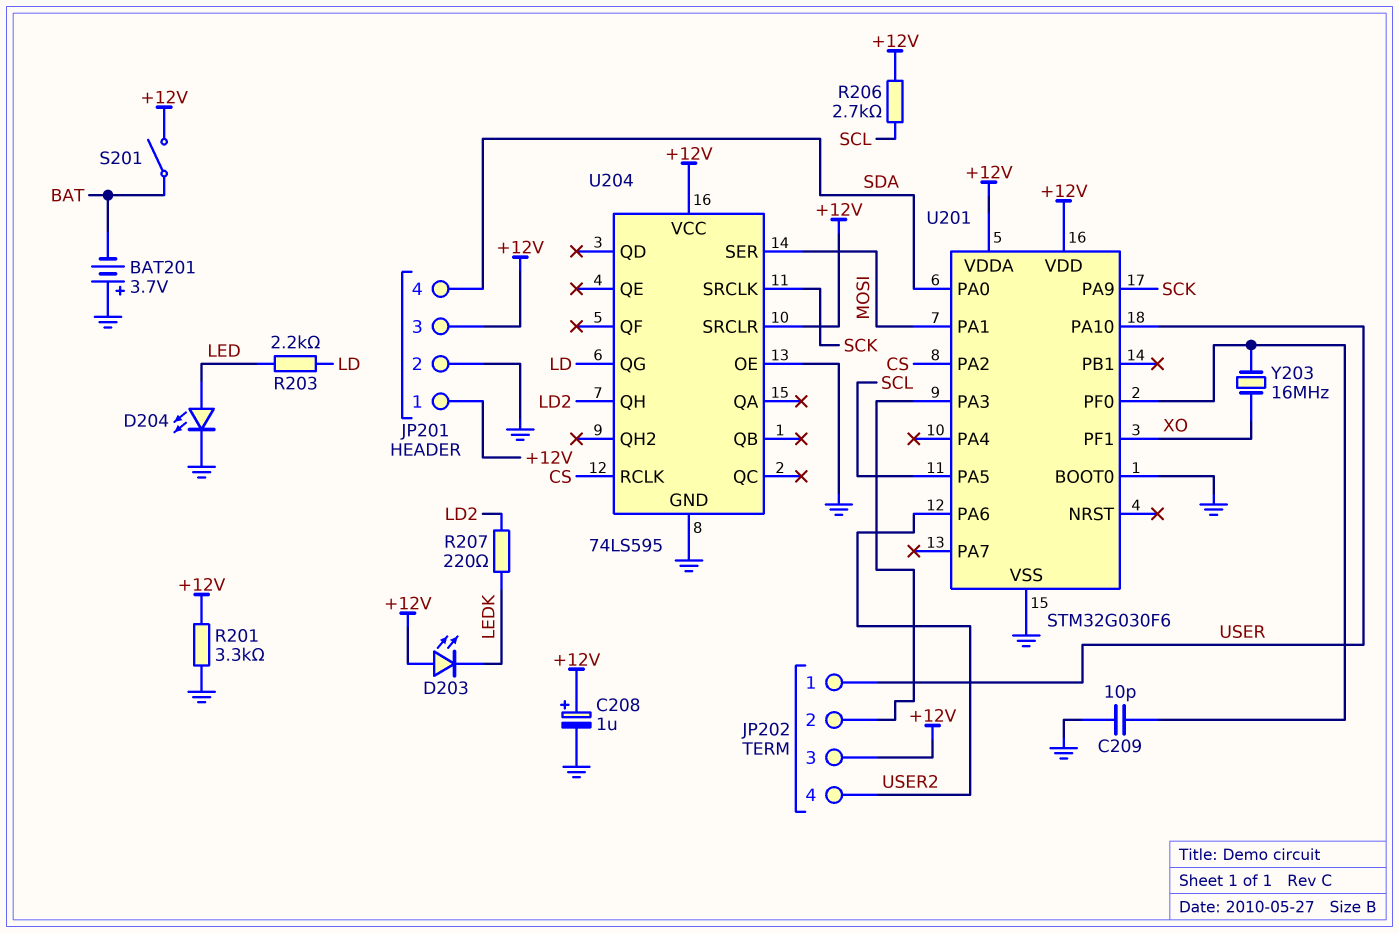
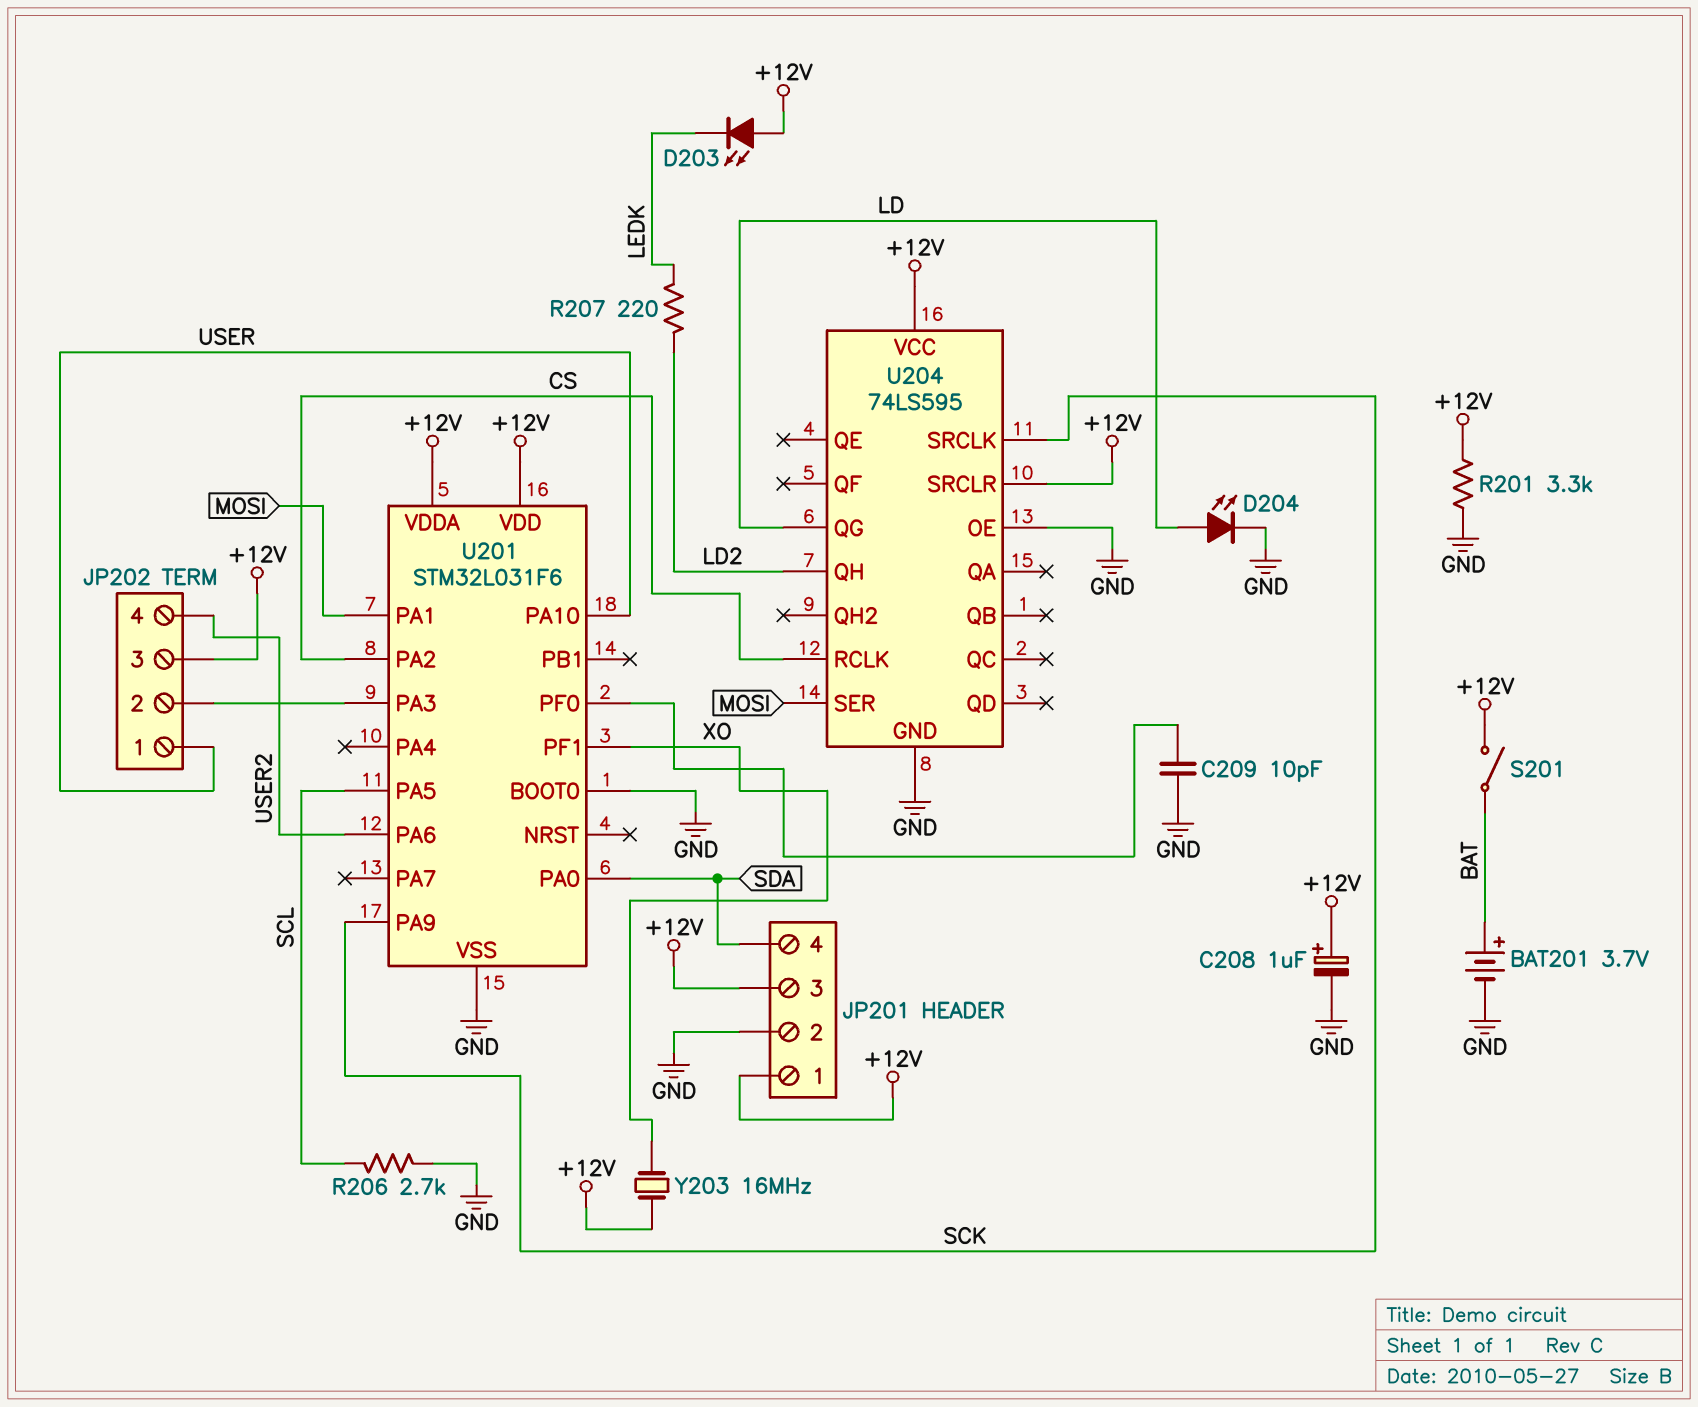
BAT201: 3.7V (plus GND, minus BAT) -> 3.7V (plus BAT, minus GND)
D204: LED (A LED, K GND) -> LED (A LD, K GND)
R203: 2.2k (LD, LED) -> none
R206: 2.7k (+12V, SCL) -> 2.7k (GND, SCL)
U201: STM32G030F6 -> STM32L031F6
Y203: 16MHz (U201/PF0, XO) -> 16MHz (+12V, XO)

